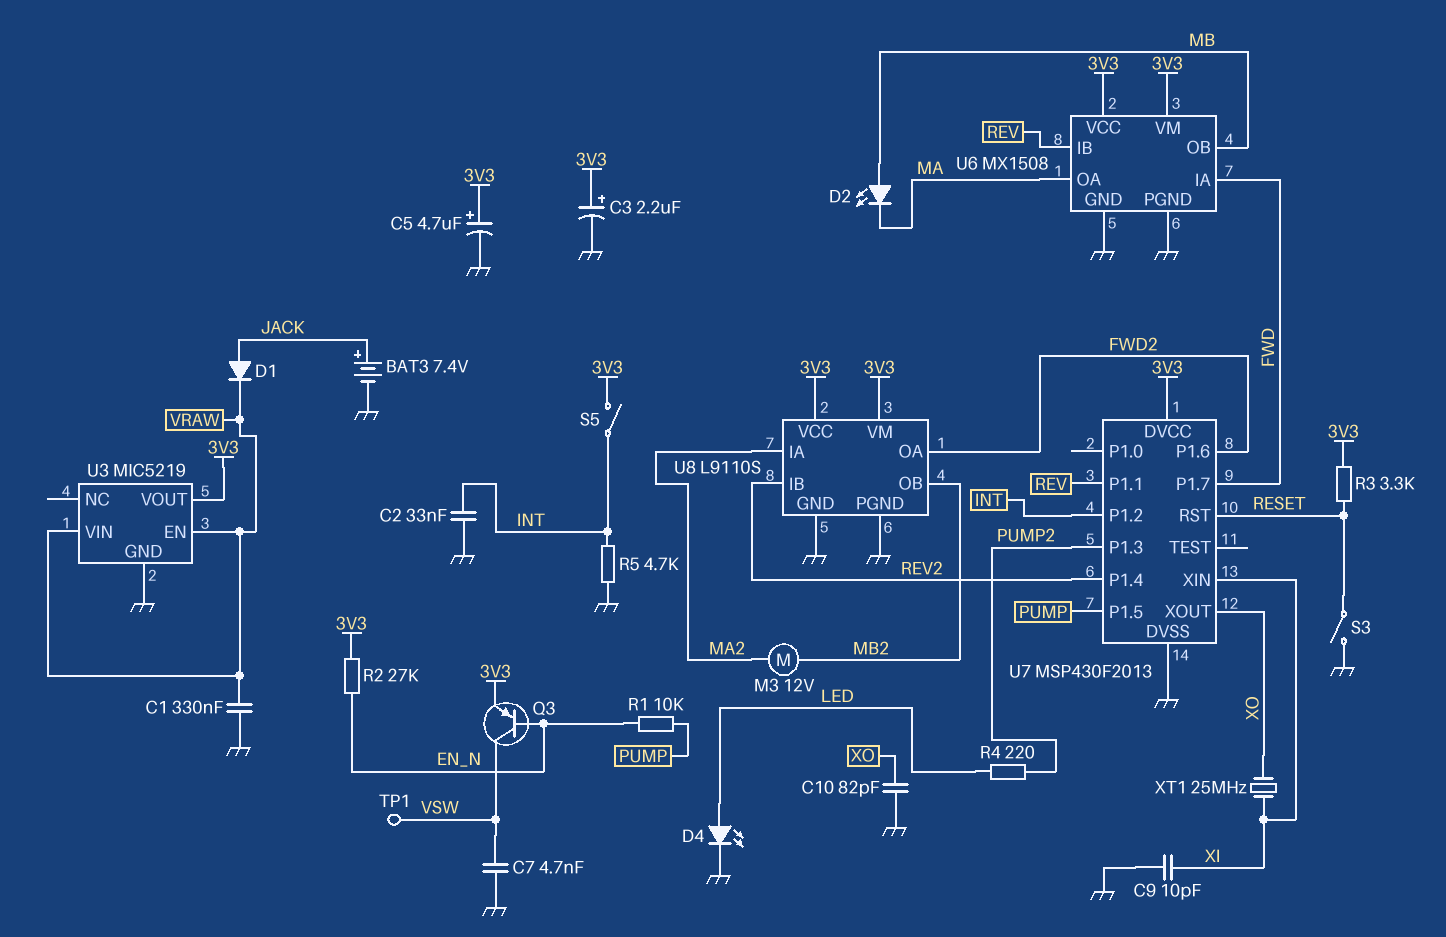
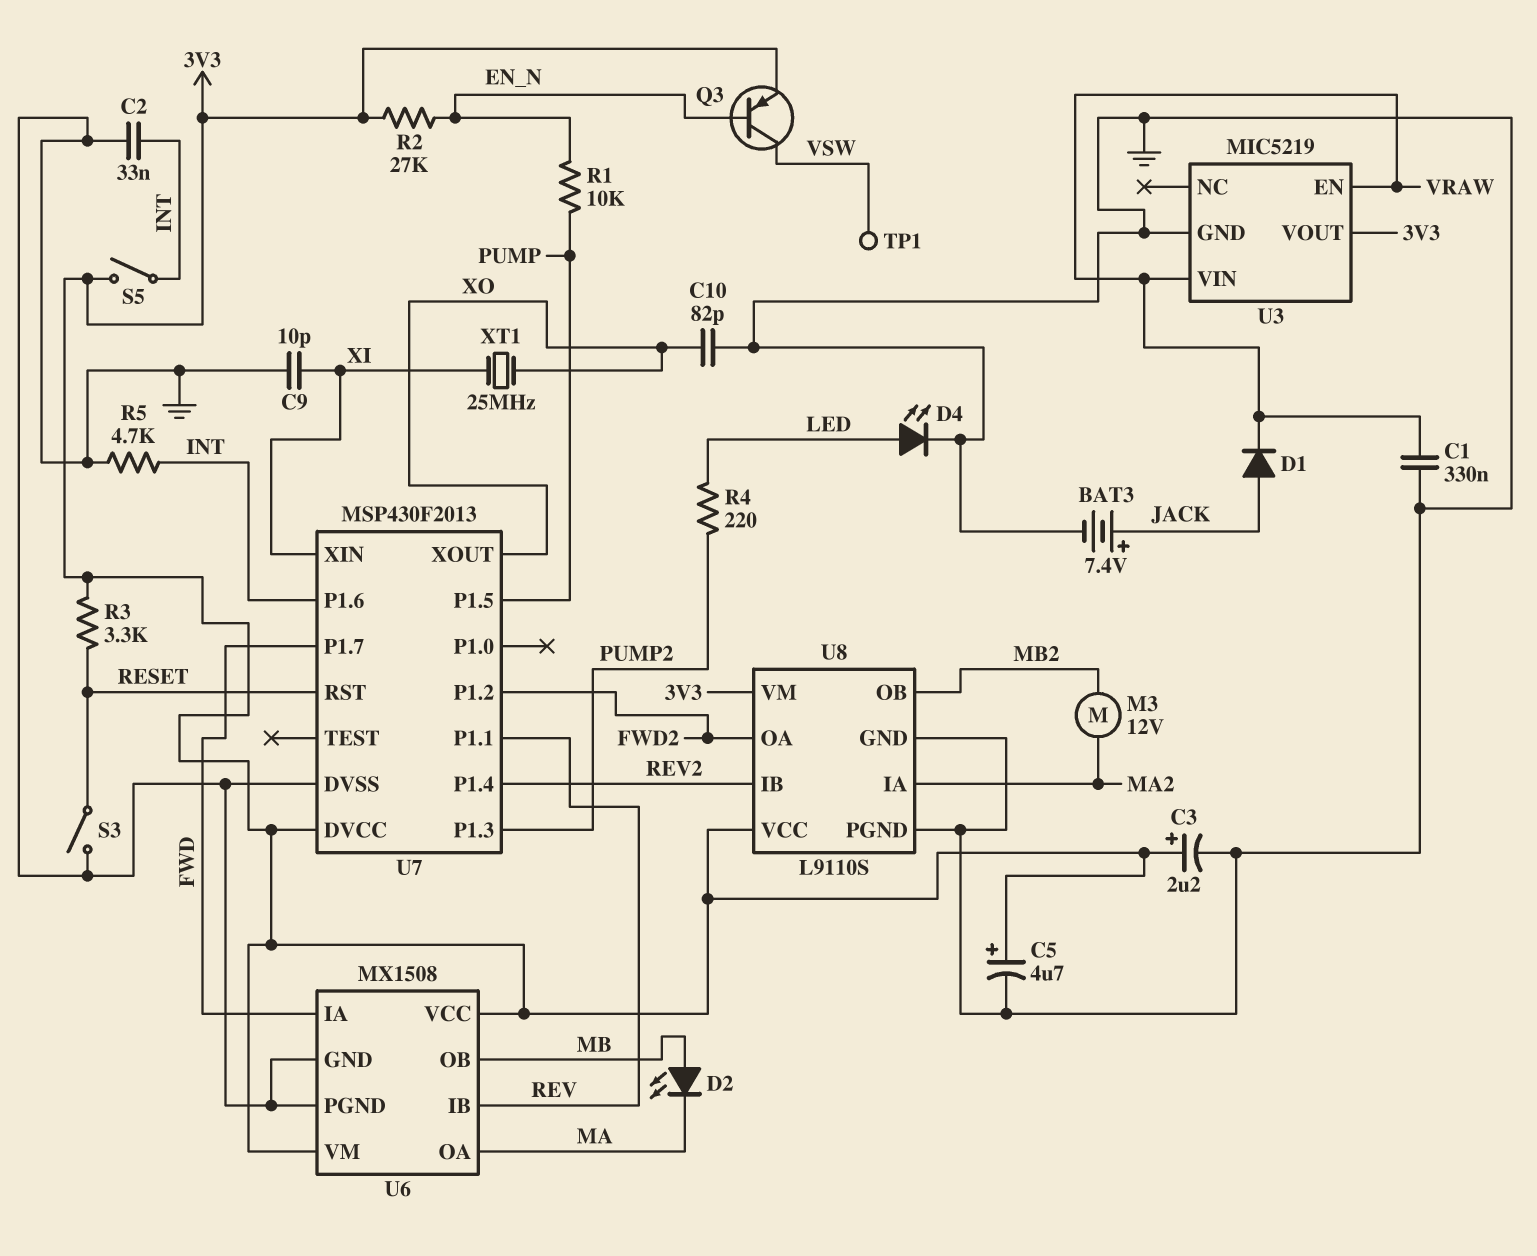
C7: 4.7nF (GND, VSW) -> none
U7 pin P1.2: INT -> FWD2
U7 pin P1.6: FWD2 -> INT

